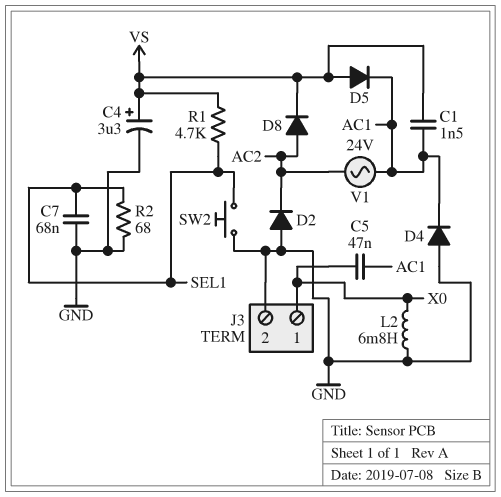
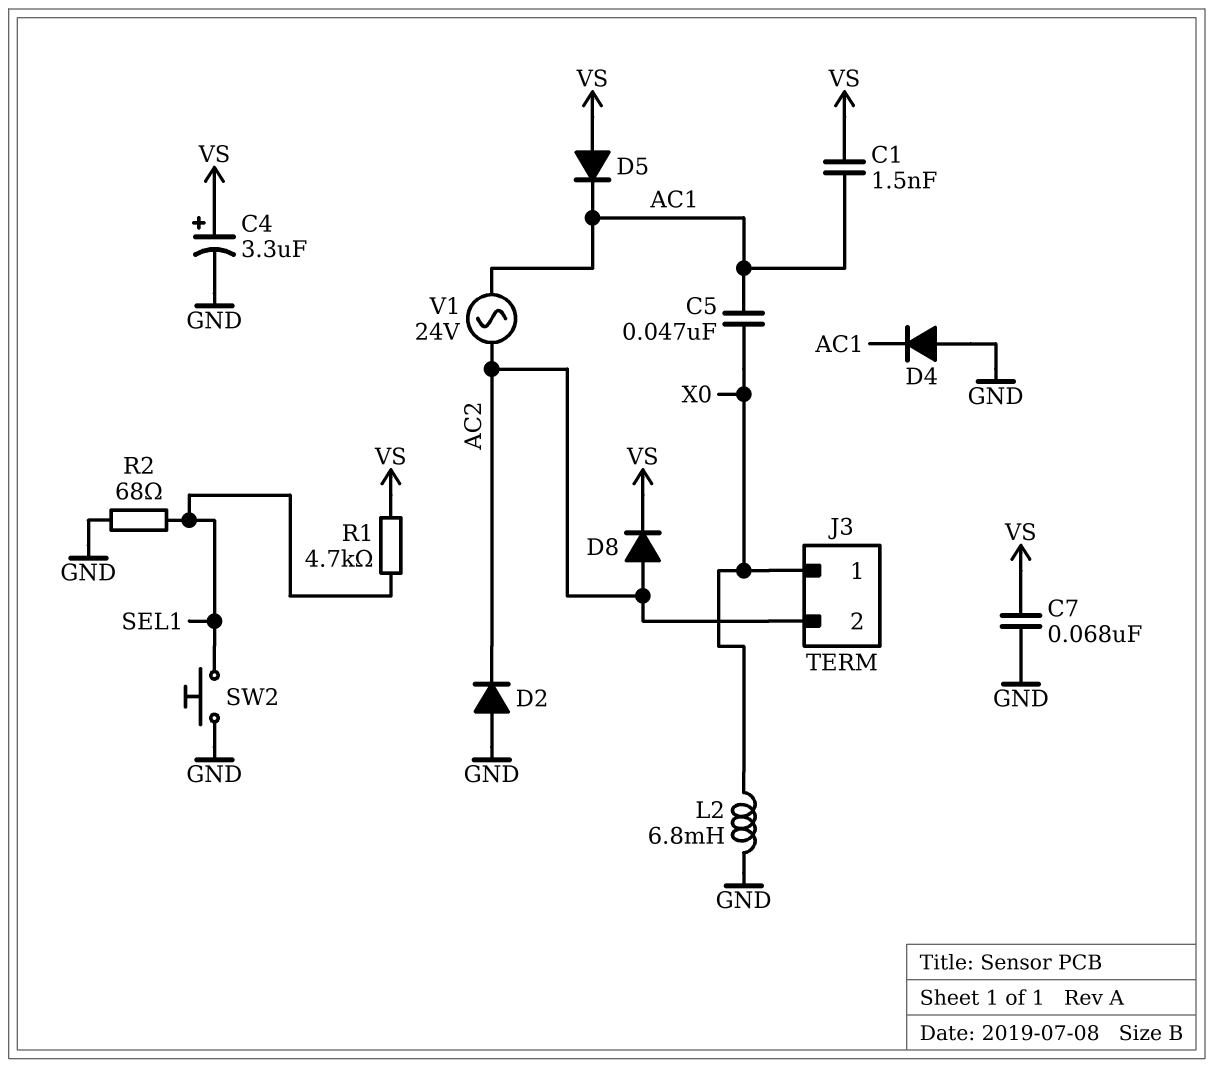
C7: 68nF (GND, SEL1) -> 68nF (GND, VS)
J3 pin 2: GND -> AC2

